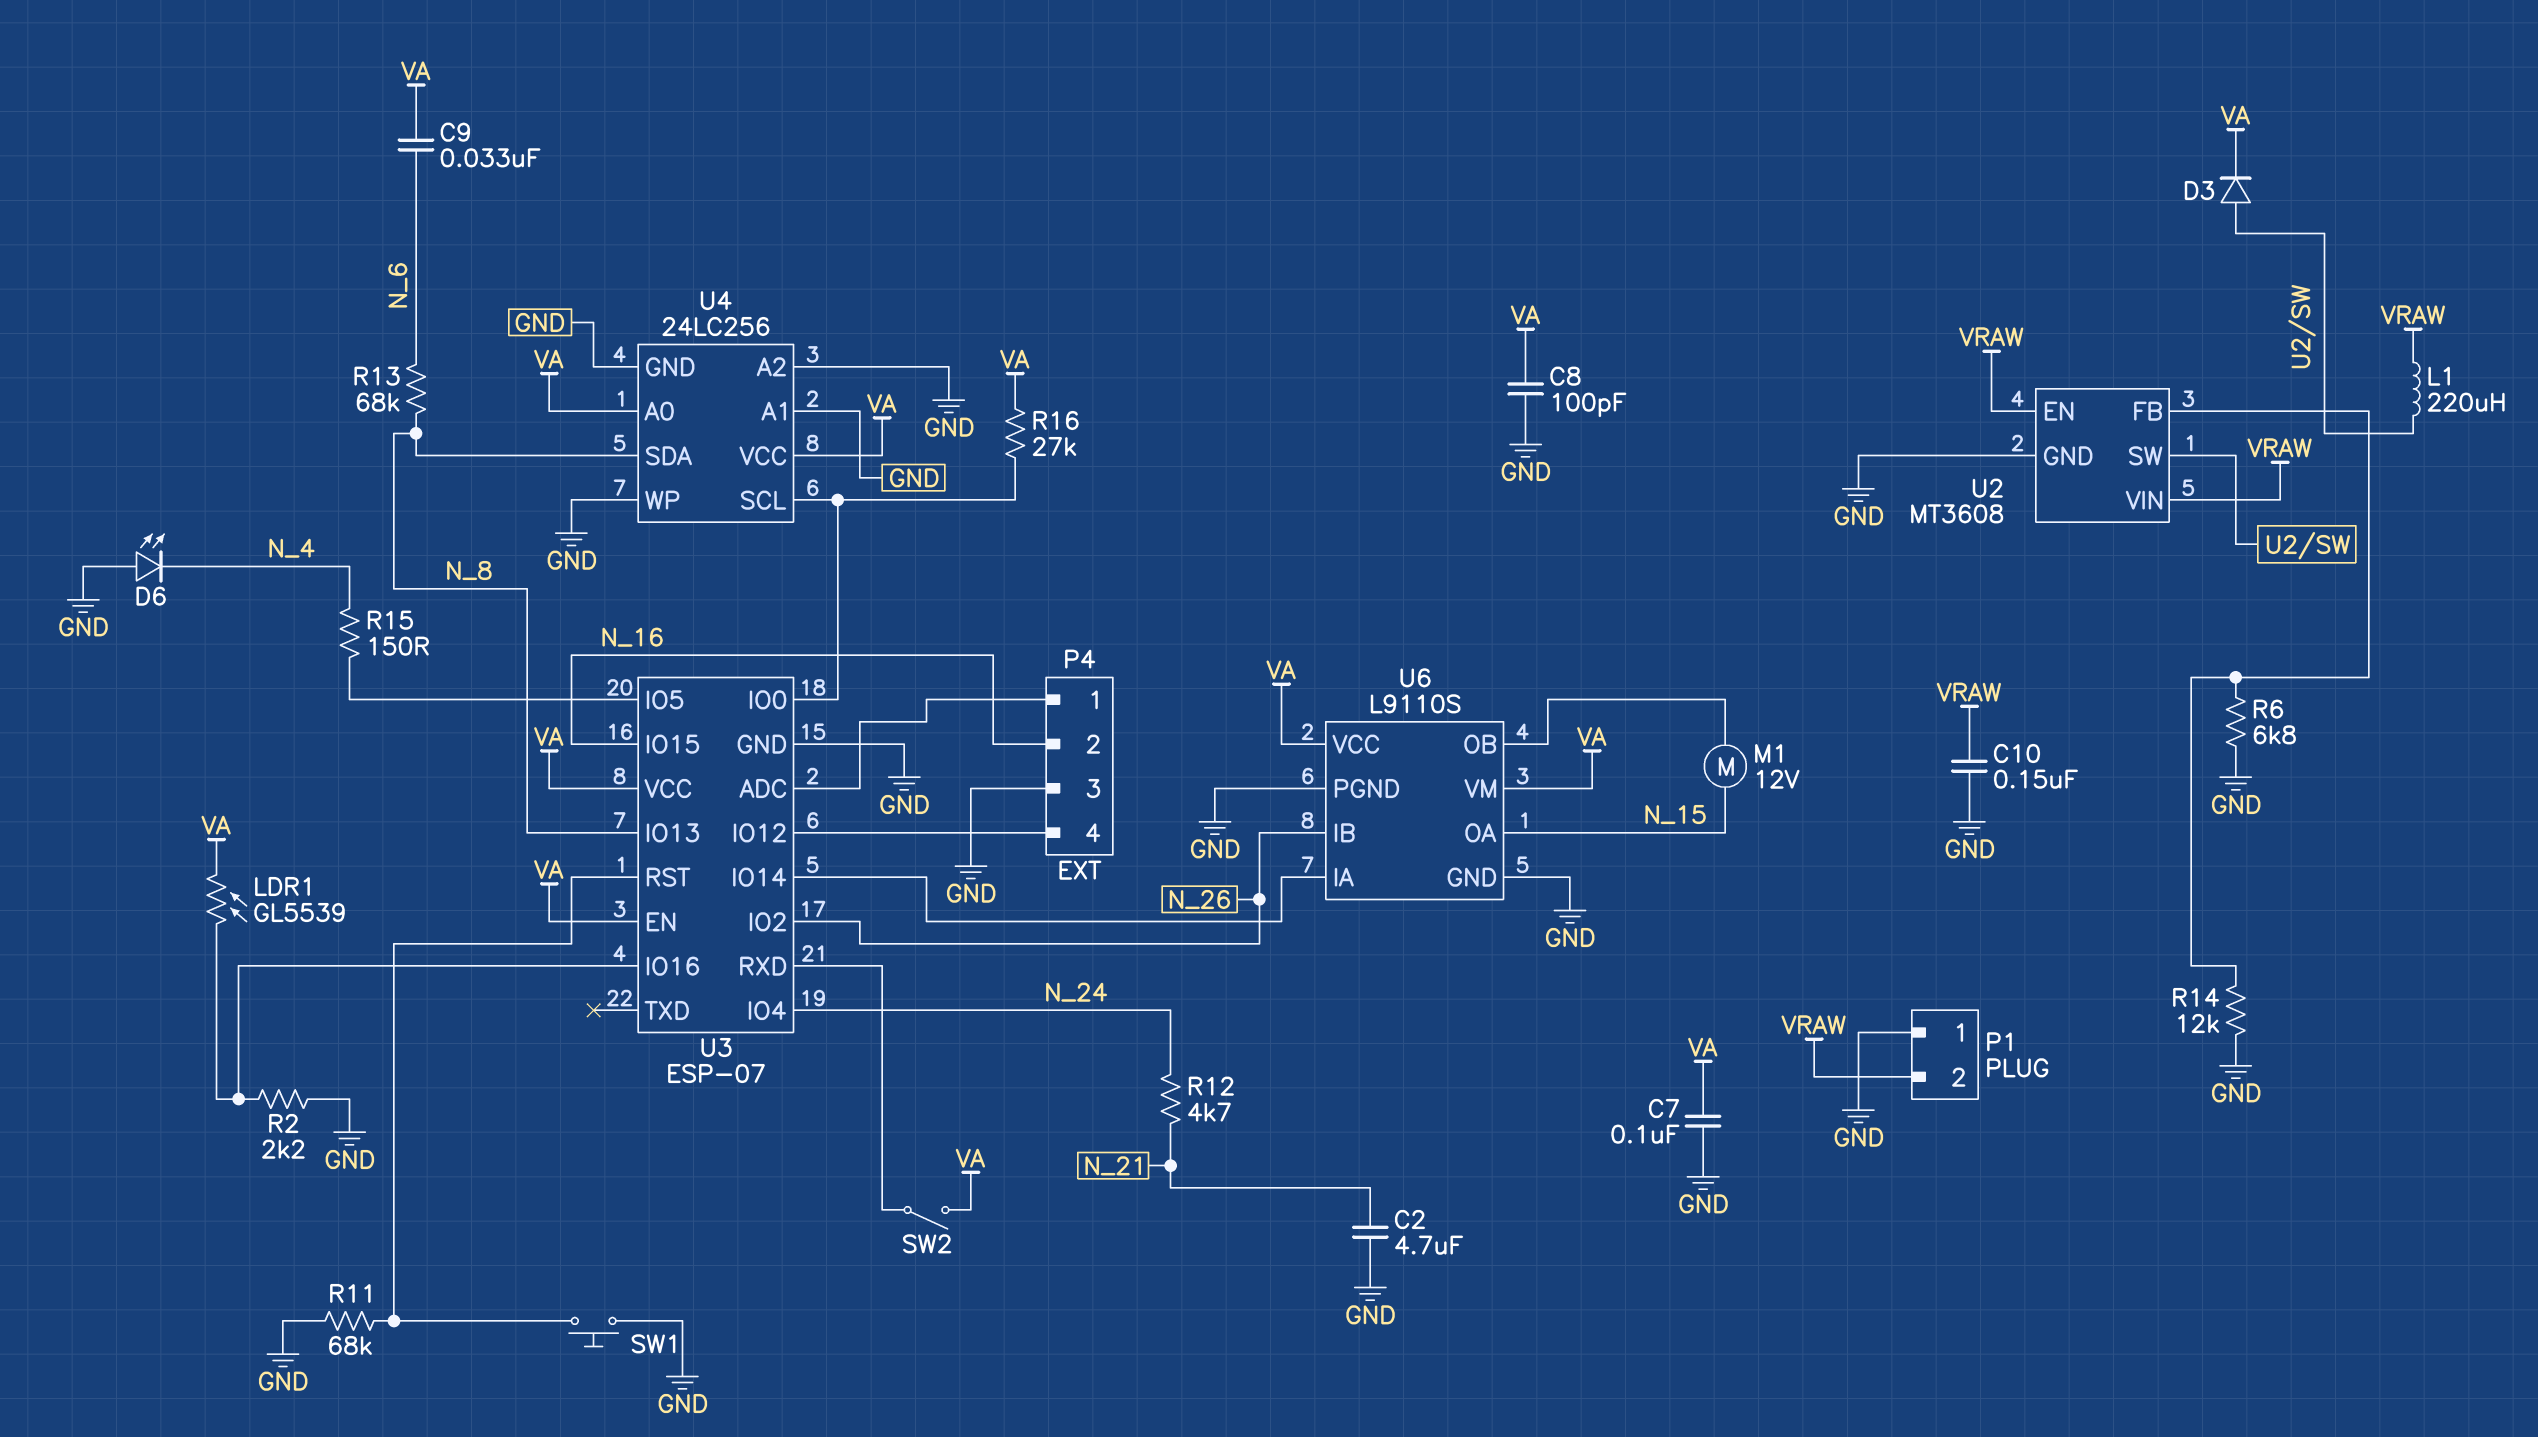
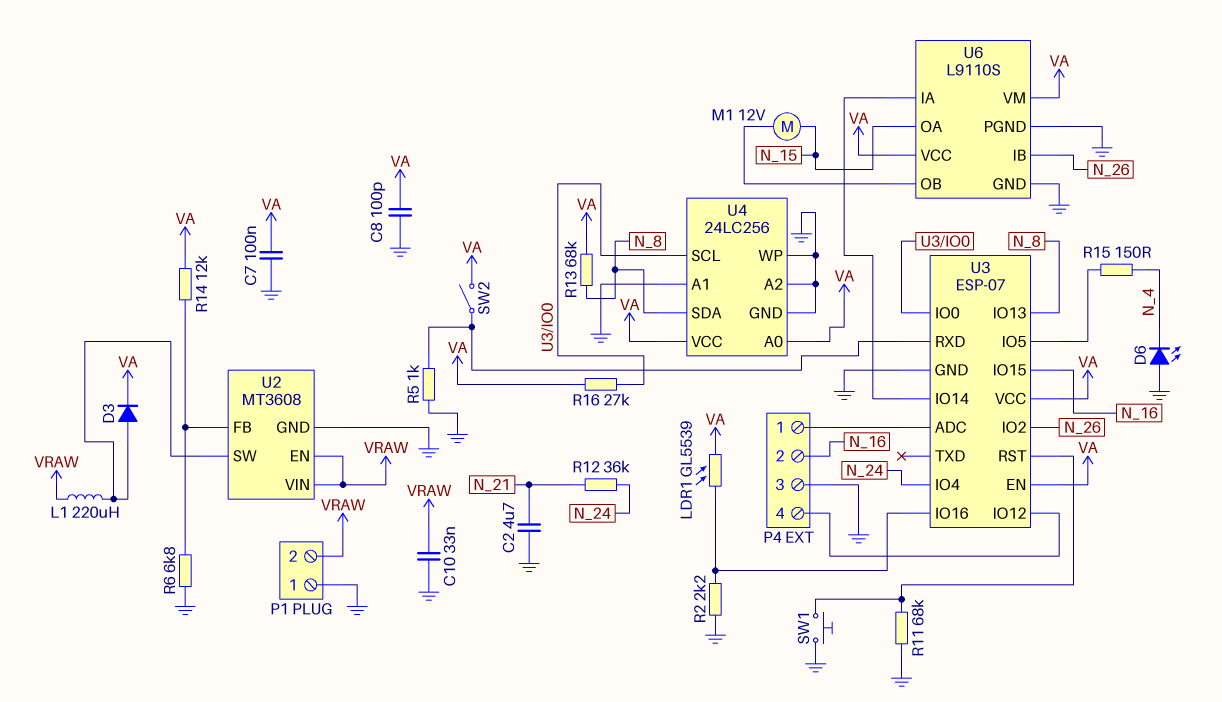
C9: 33nF (N_6, VA) -> none
C10: 150nF (GND, VRAW) -> 33nF (GND, VRAW)
R5: none -> 1k (GND, U3/RXD)
R12: 4.7k (N_21, N_24) -> 36k (N_21, N_24)
R13: 68k (N_6, N_8) -> 68k (N_8, VA)
R14: 12k (GND, U2/FB) -> 12k (U2/FB, VA)

